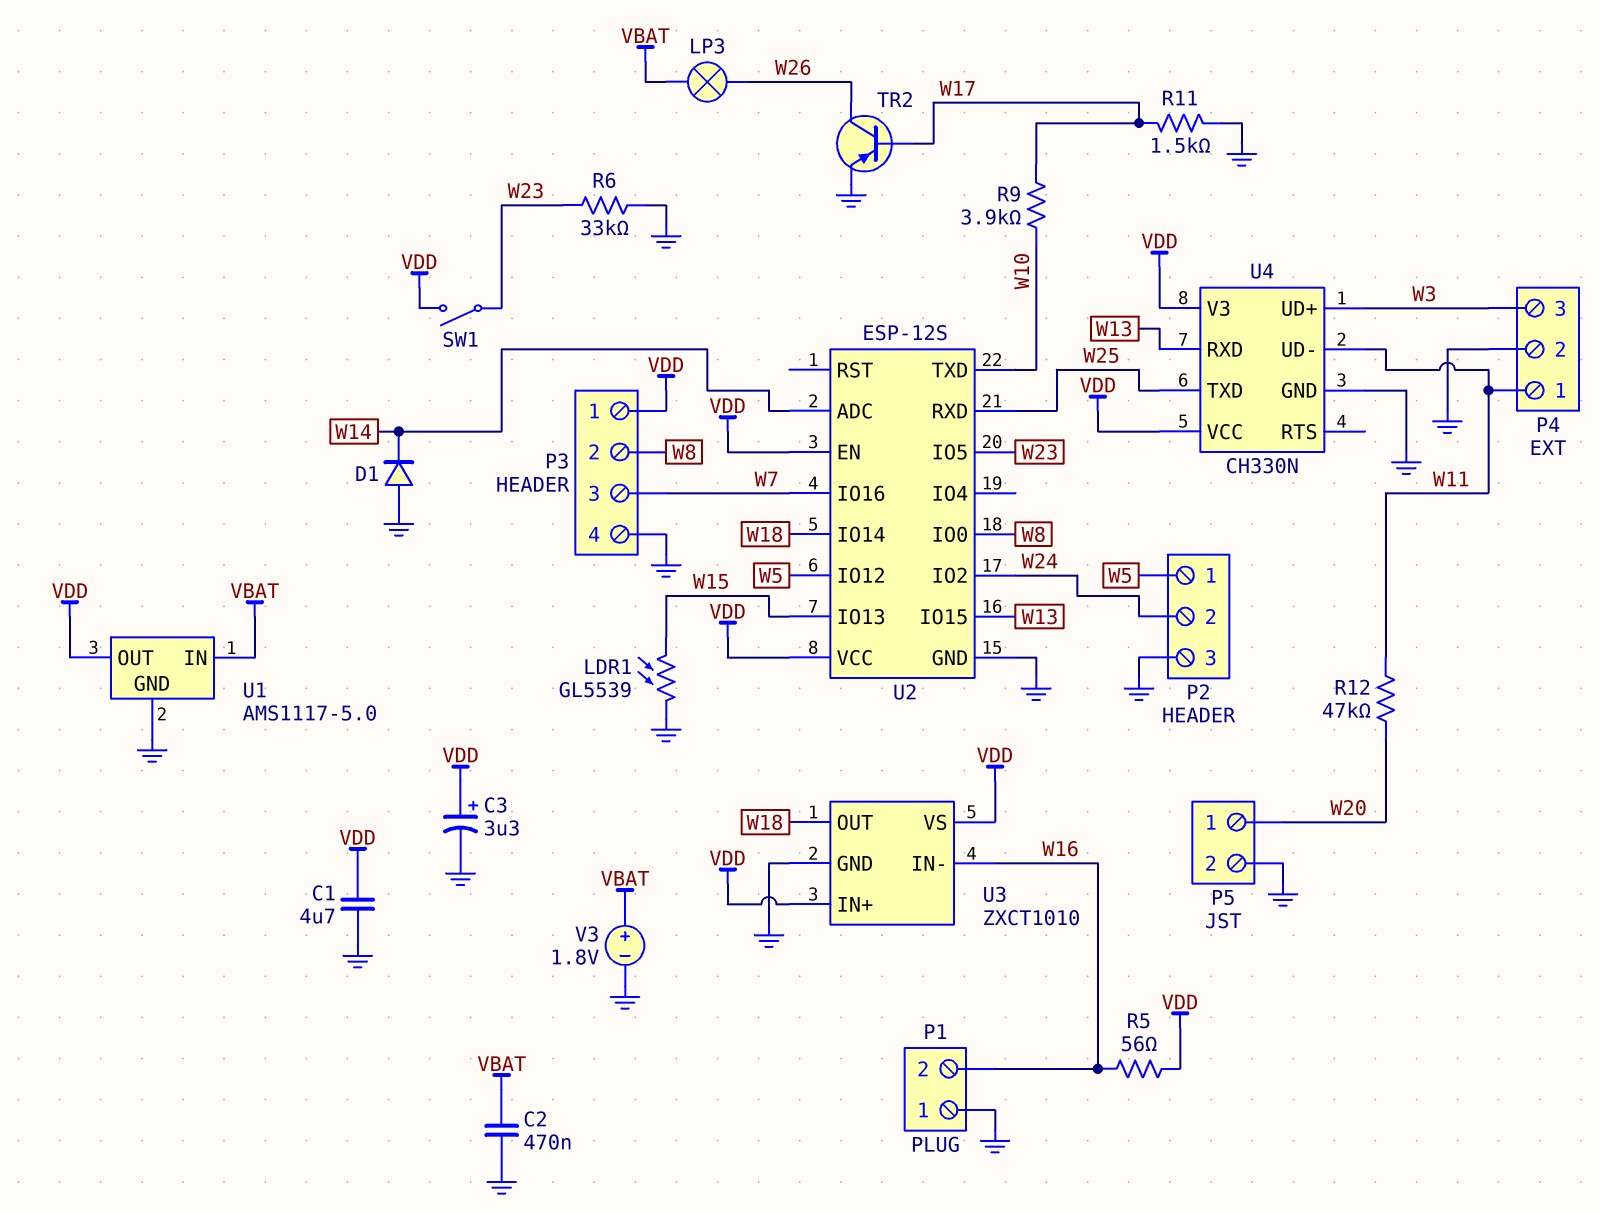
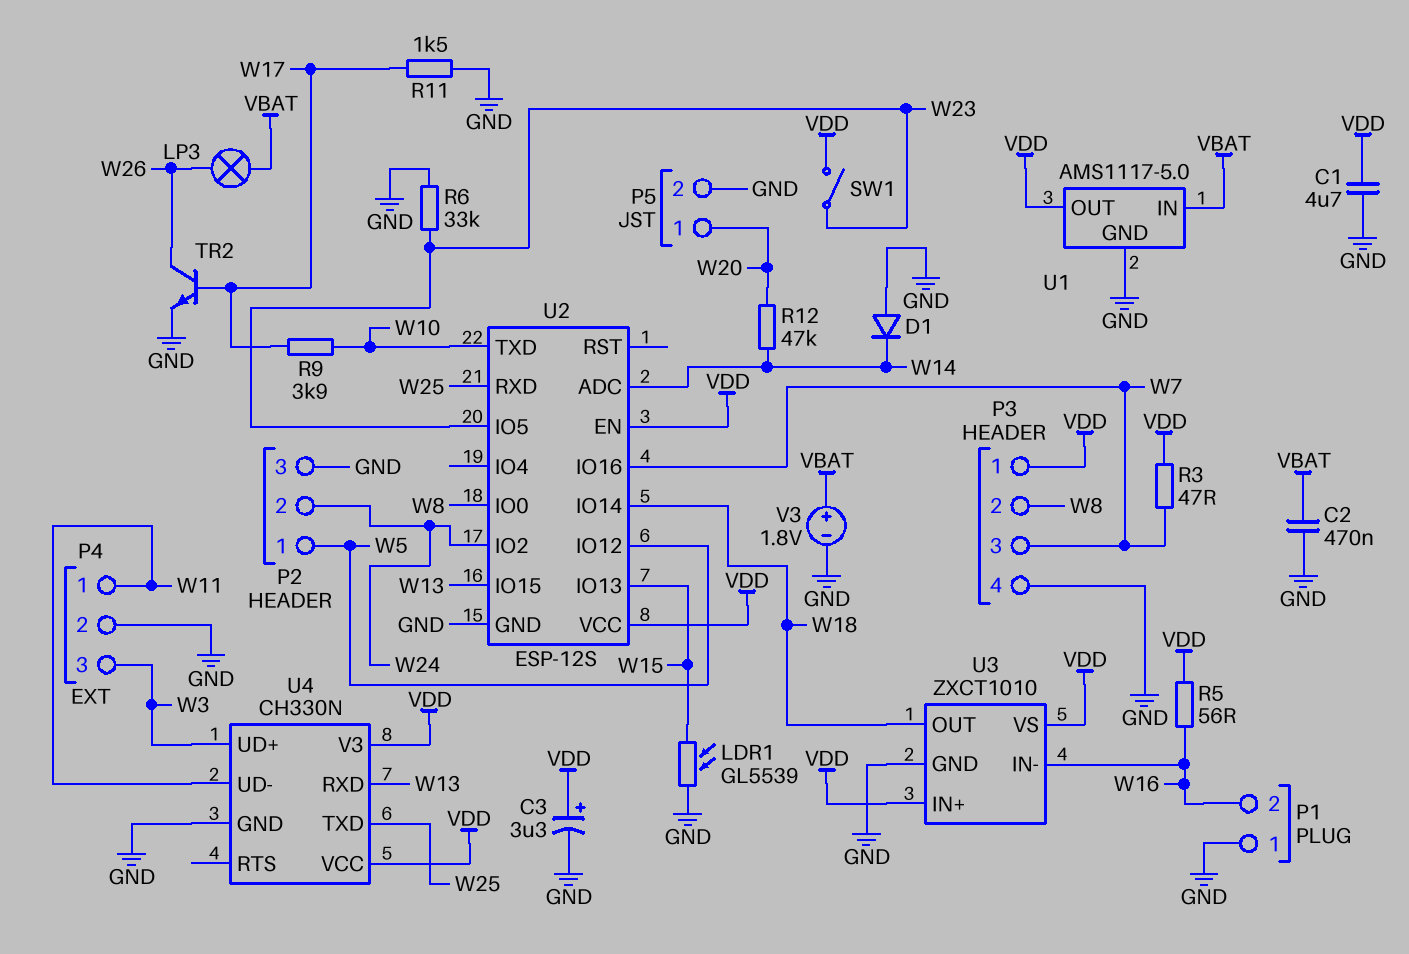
R3: none -> 47 (VDD, W7)
R12: 47k (W11, W20) -> 47k (W14, W20)
TR2: PNP (B W17, C W26, E GND) -> NPN (B W17, C W26, E GND)

